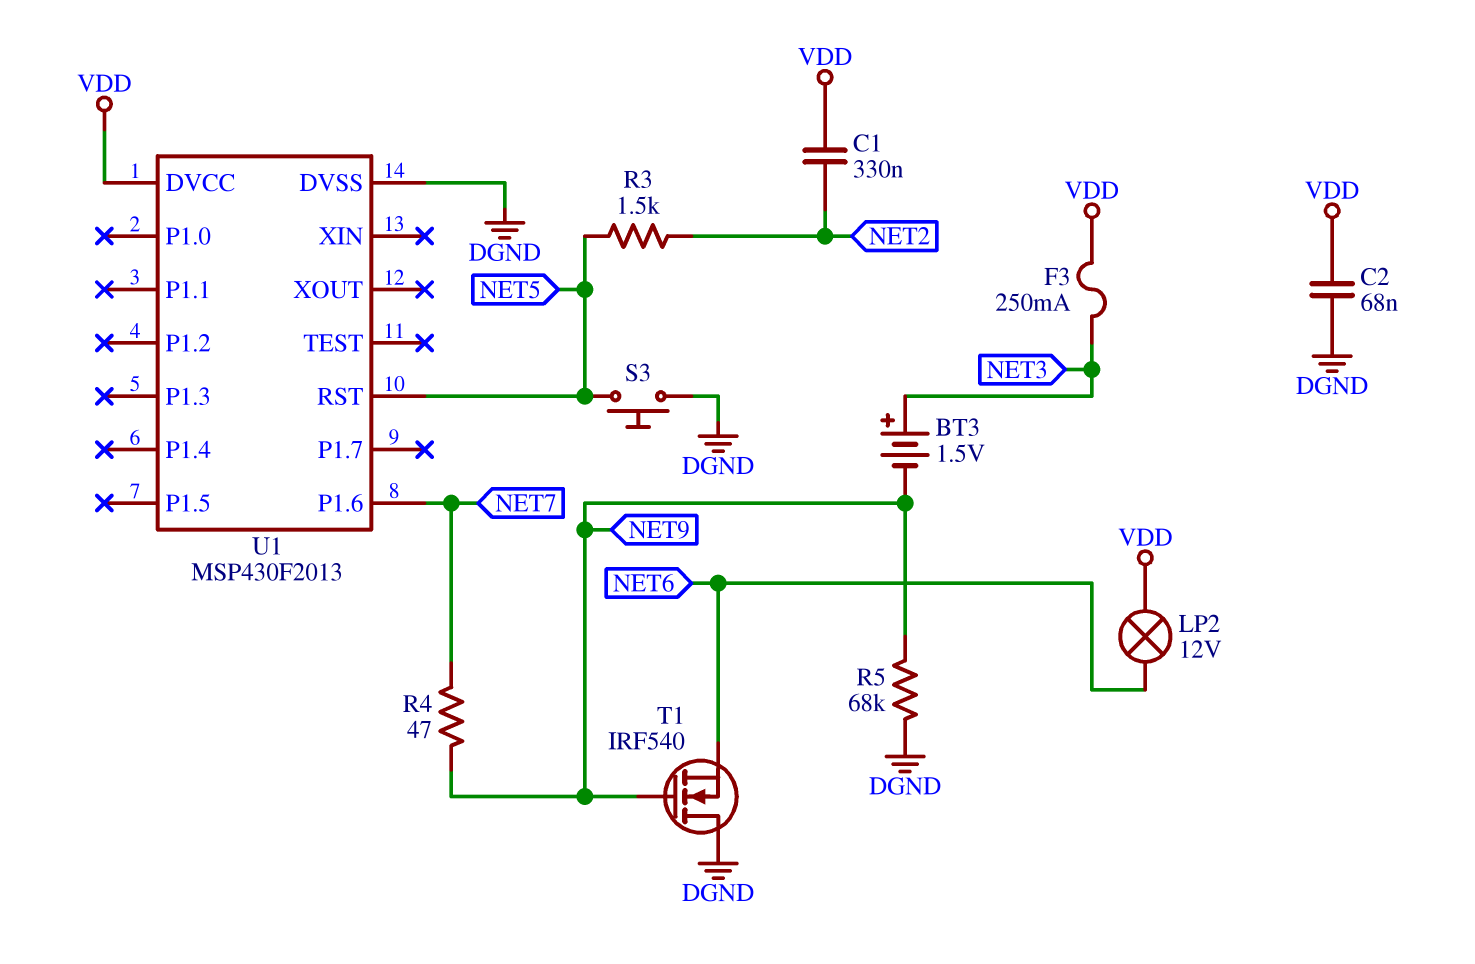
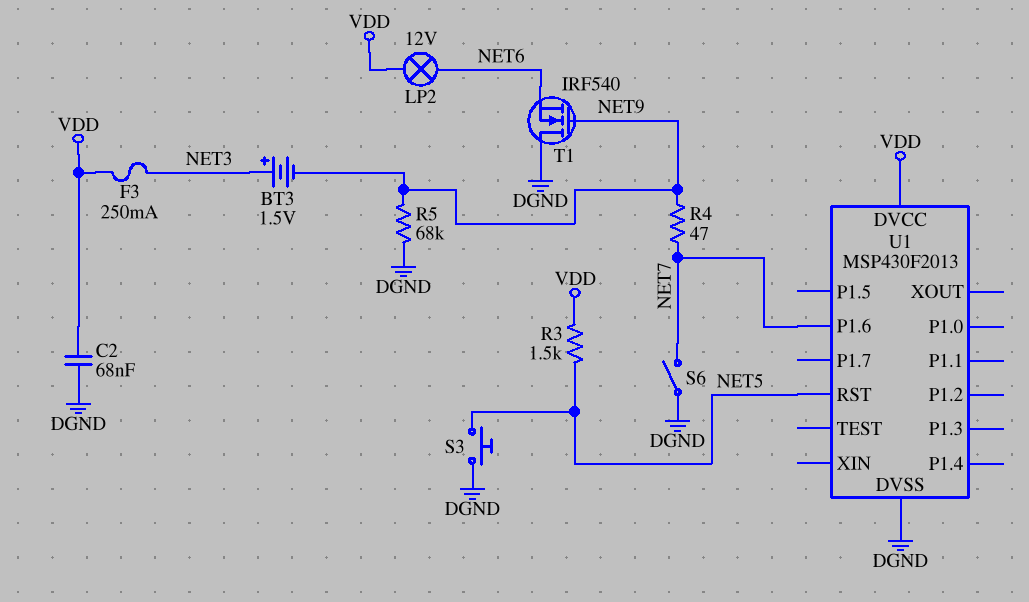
C1: 330nF (NET2, VDD) -> none
R3: 1.5k (NET2, NET5) -> 1.5k (NET5, VDD)
S6: none -> switch (DGND, NET7)

